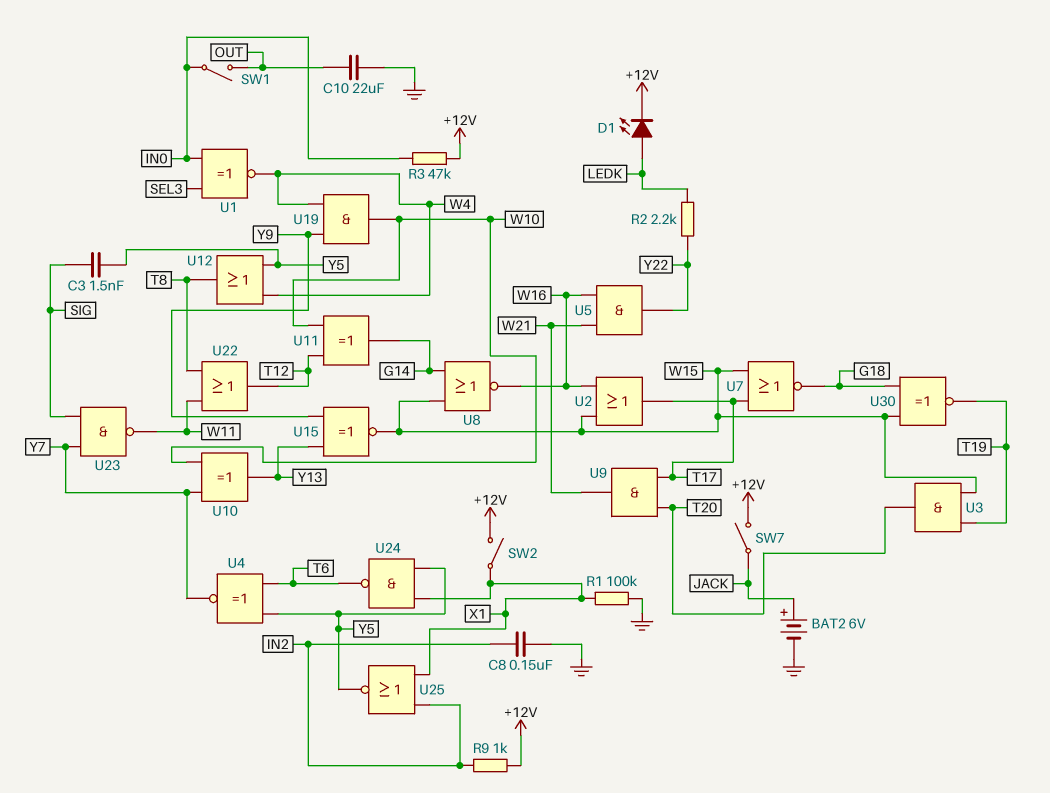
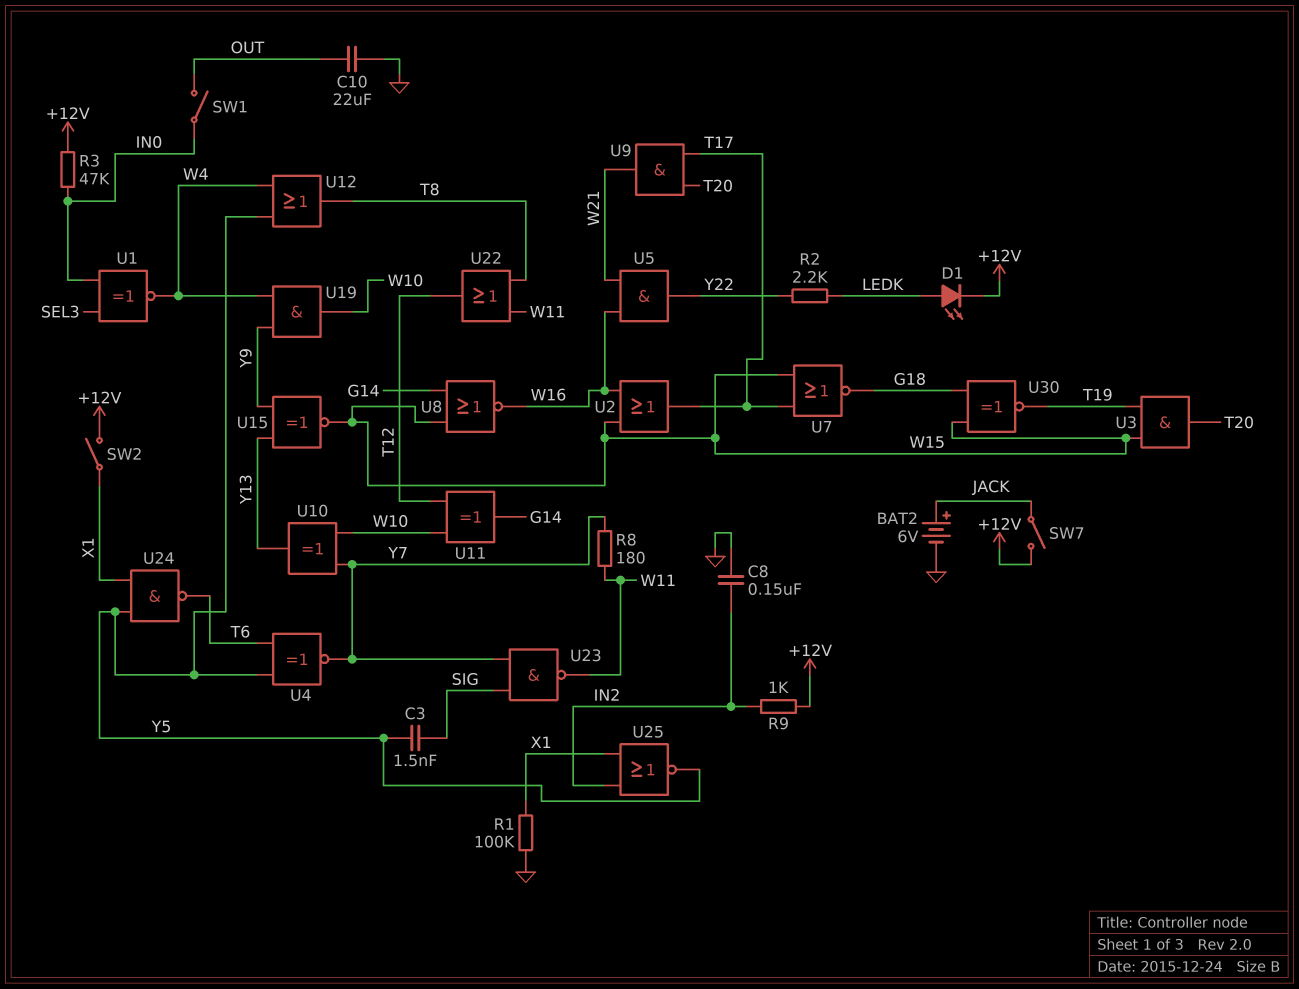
R8: none -> 180 (W11, Y7)

